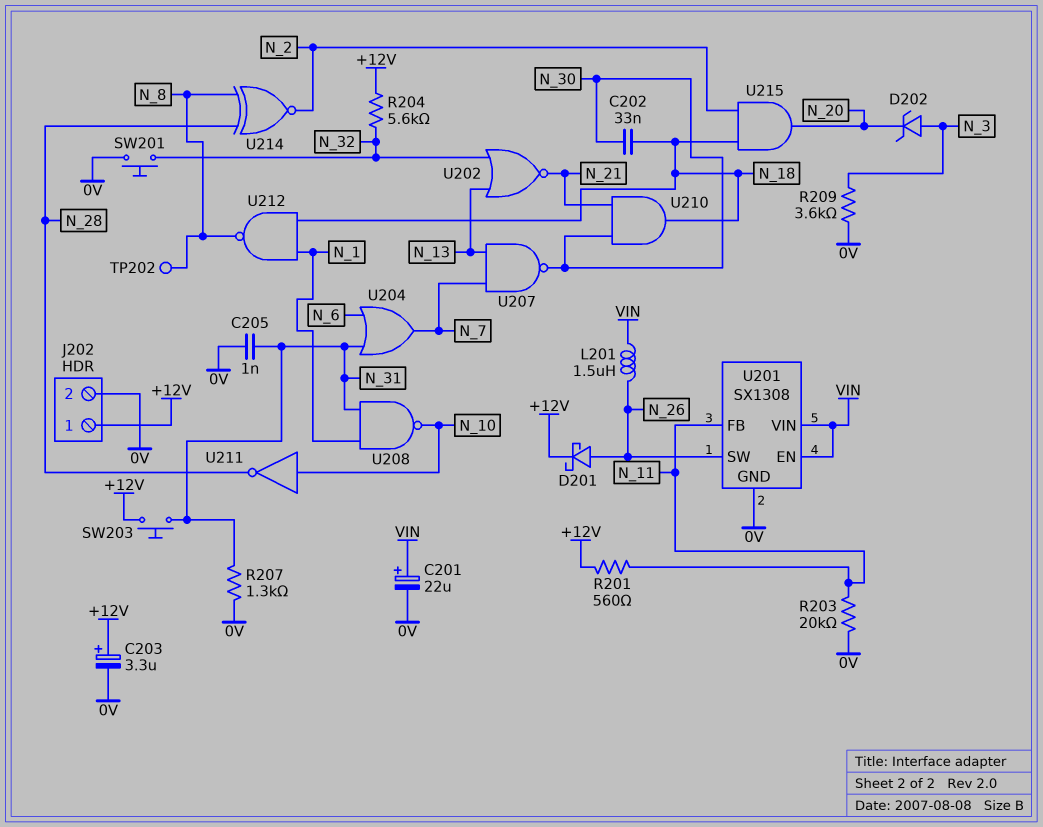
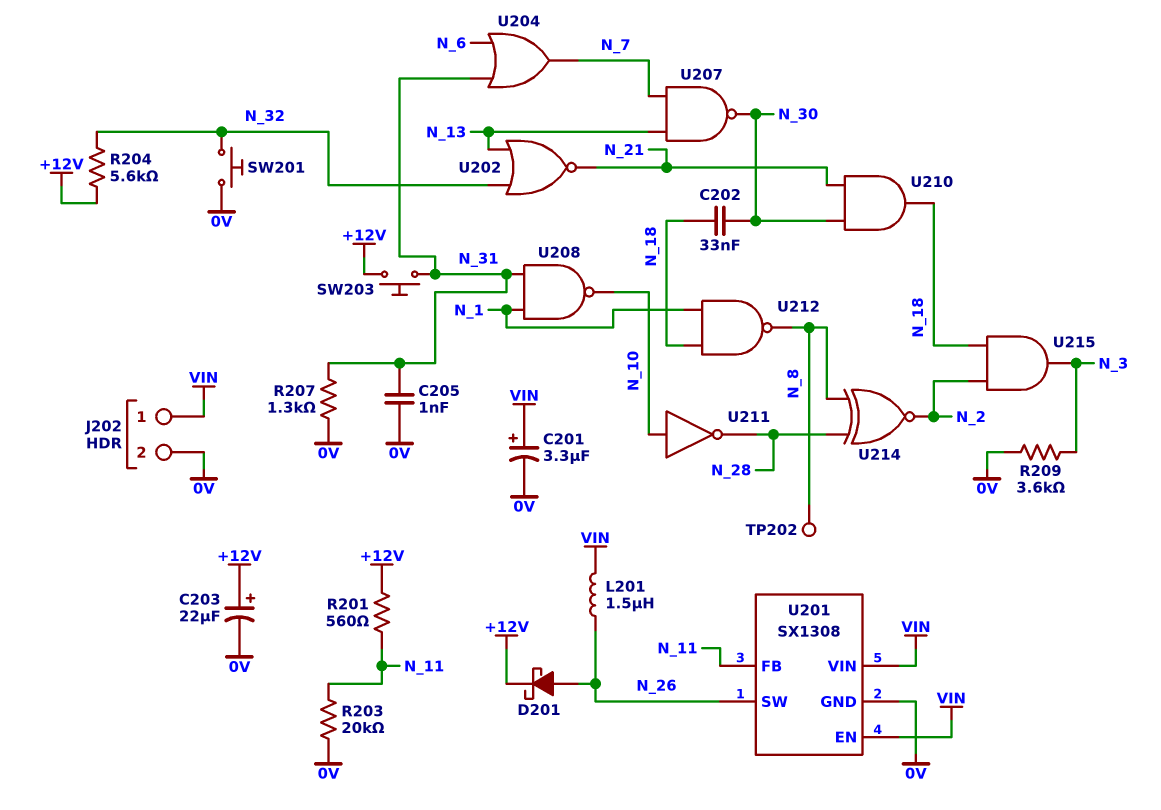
C201: 22uF (plus VIN, minus 0V) -> 3.3uF (plus VIN, minus 0V)
C203: 3.3uF (plus +12V, minus 0V) -> 22uF (plus +12V, minus 0V)
D202: zener (A N_3, K N_20) -> none
J202 pin 1: +12V -> VIN
U215: AND (in N_2, in N_18, out N_20) -> AND (in N_2, in N_18, out N_3)

